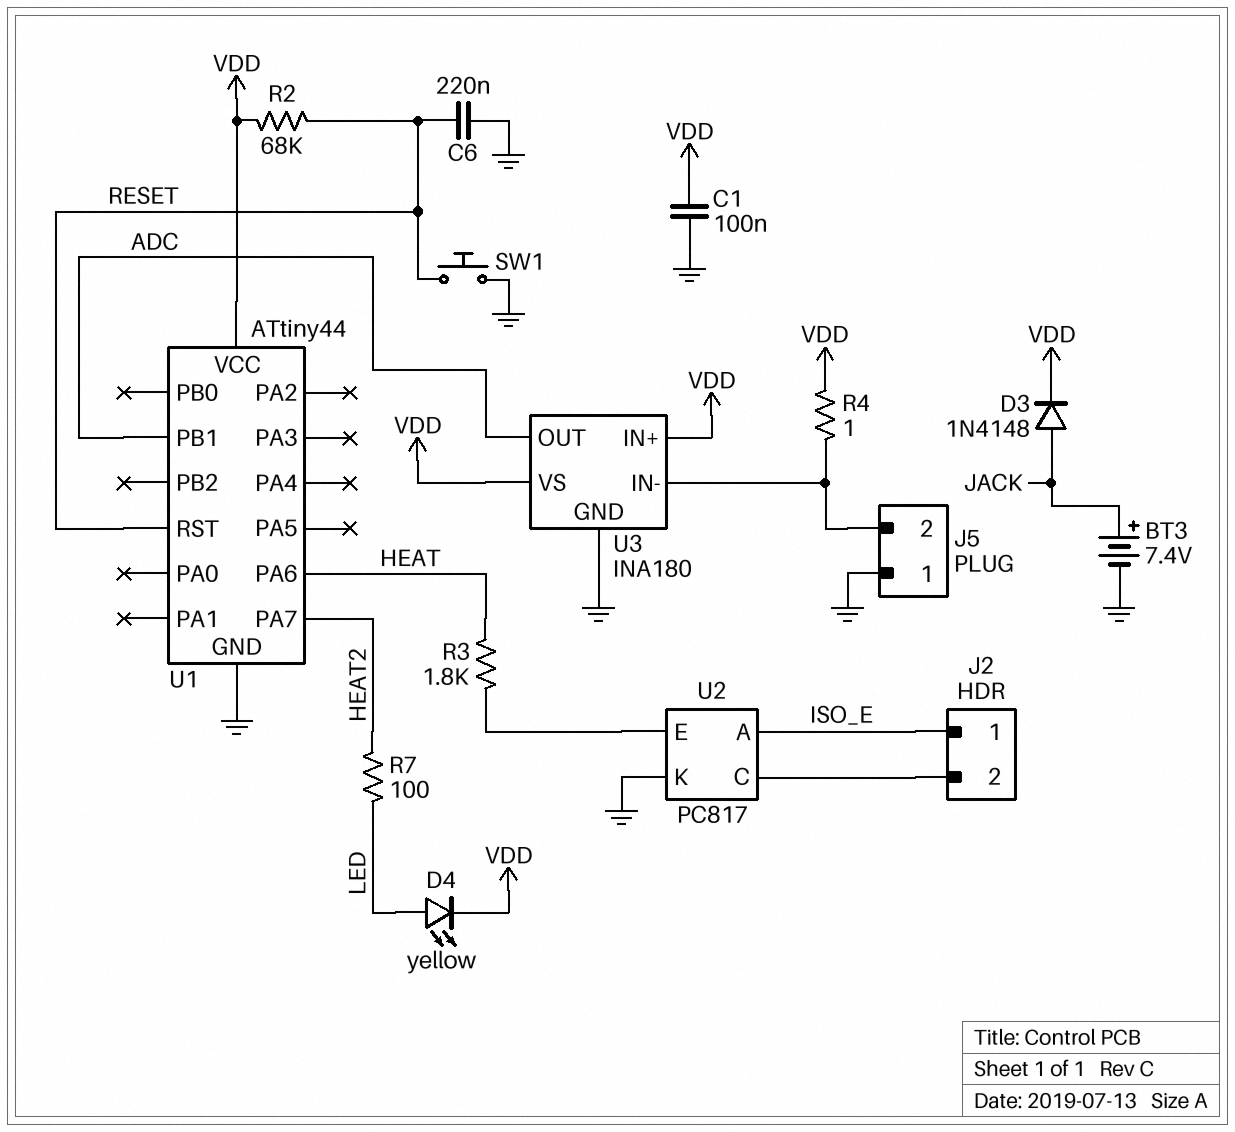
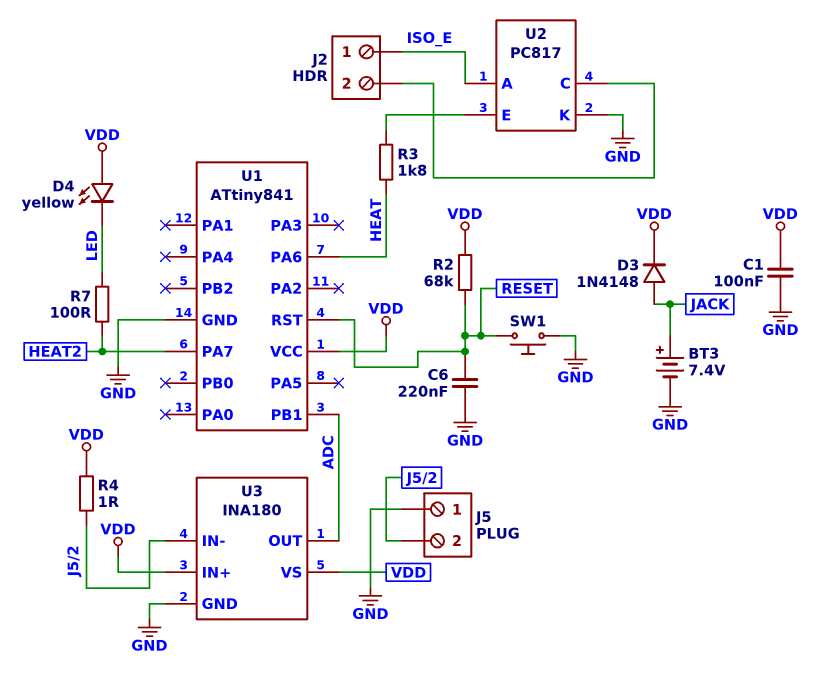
D4: LED yellow (A LED, K VDD) -> LED yellow (A VDD, K LED)
U1: ATtiny44 -> ATtiny841

